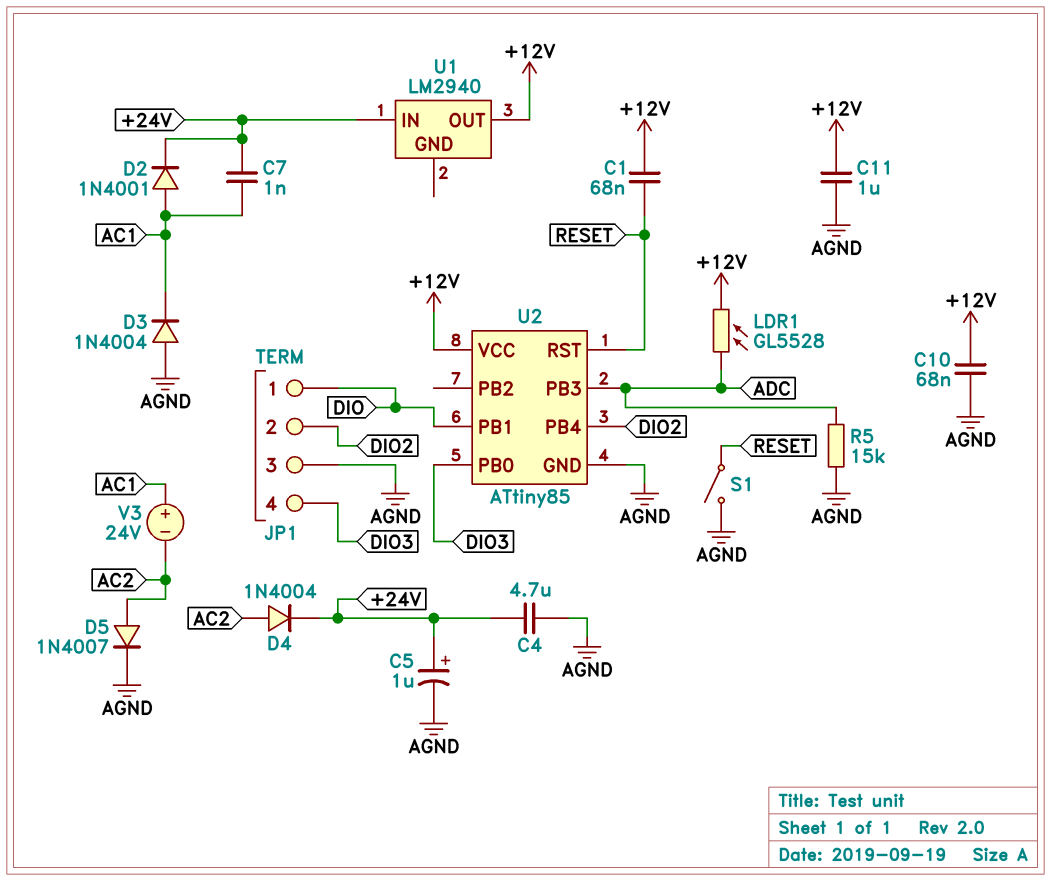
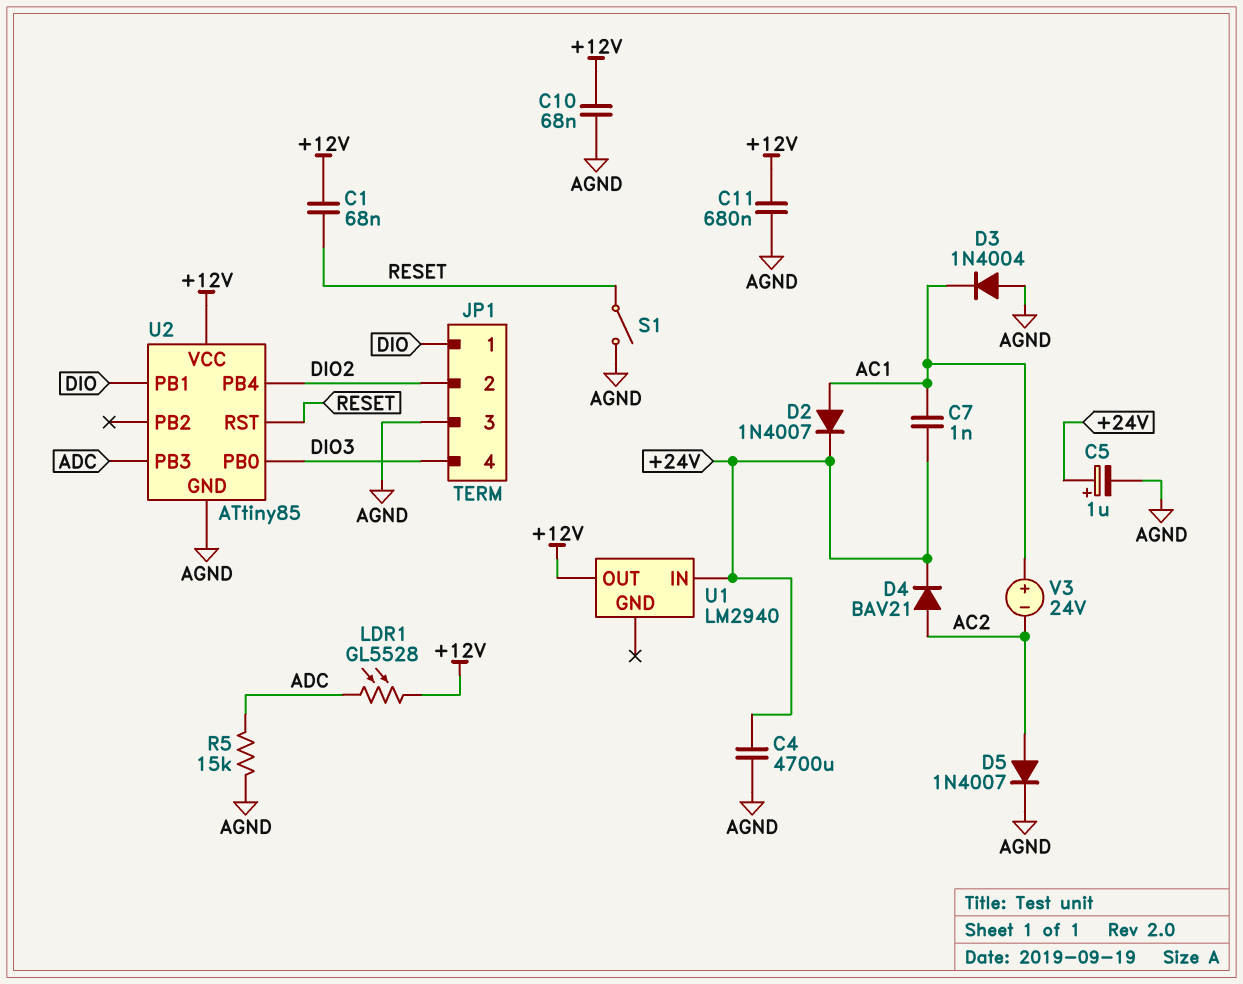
C4: 4.7uF (+24V, AGND) -> 4700uF (+24V, AGND)
C11: 1uF (+12V, AGND) -> 680nF (+12V, AGND)
D2: diode 1N4001 (A AC1, K +24V) -> diode 1N4007 (A AC1, K +24V)
D4: diode 1N4004 (A AC2, K +24V) -> diode BAV21 (A AC2, K +24V)

